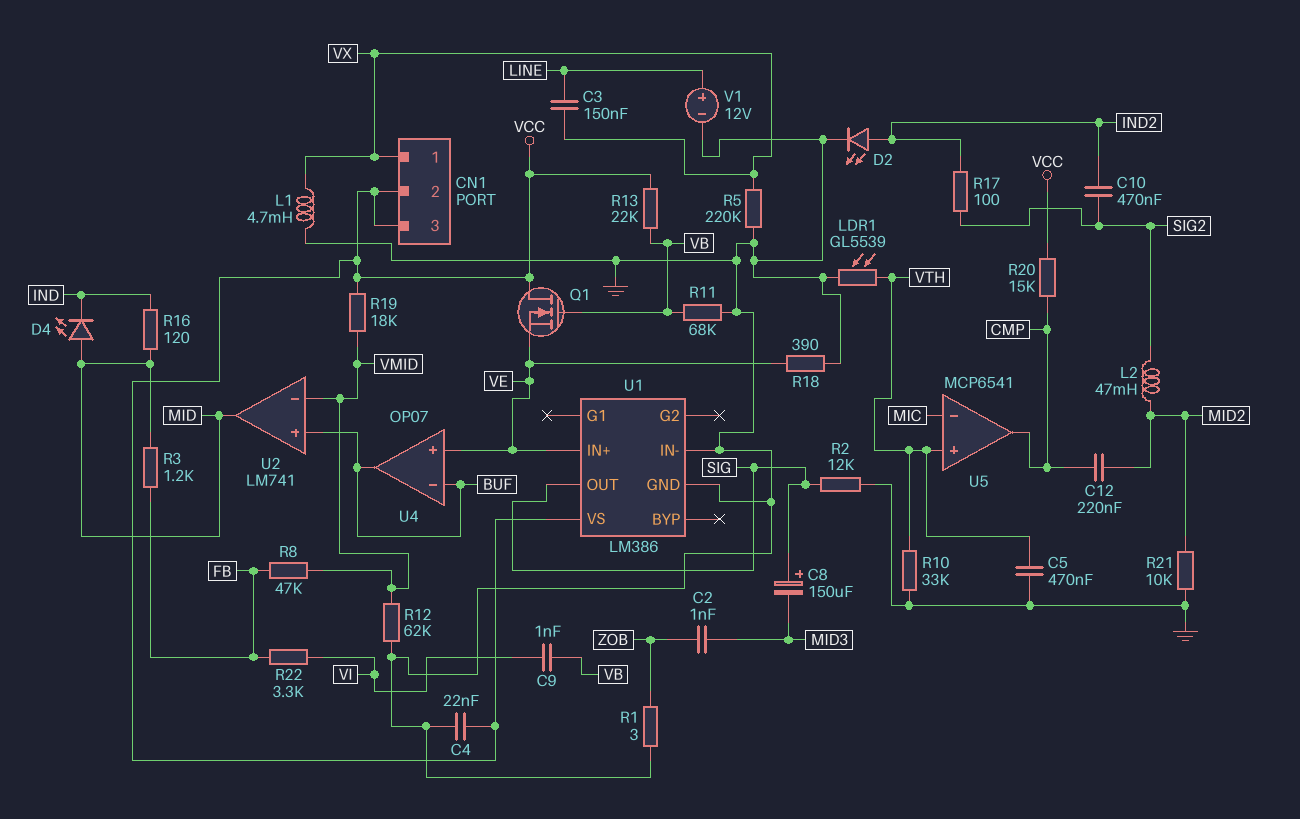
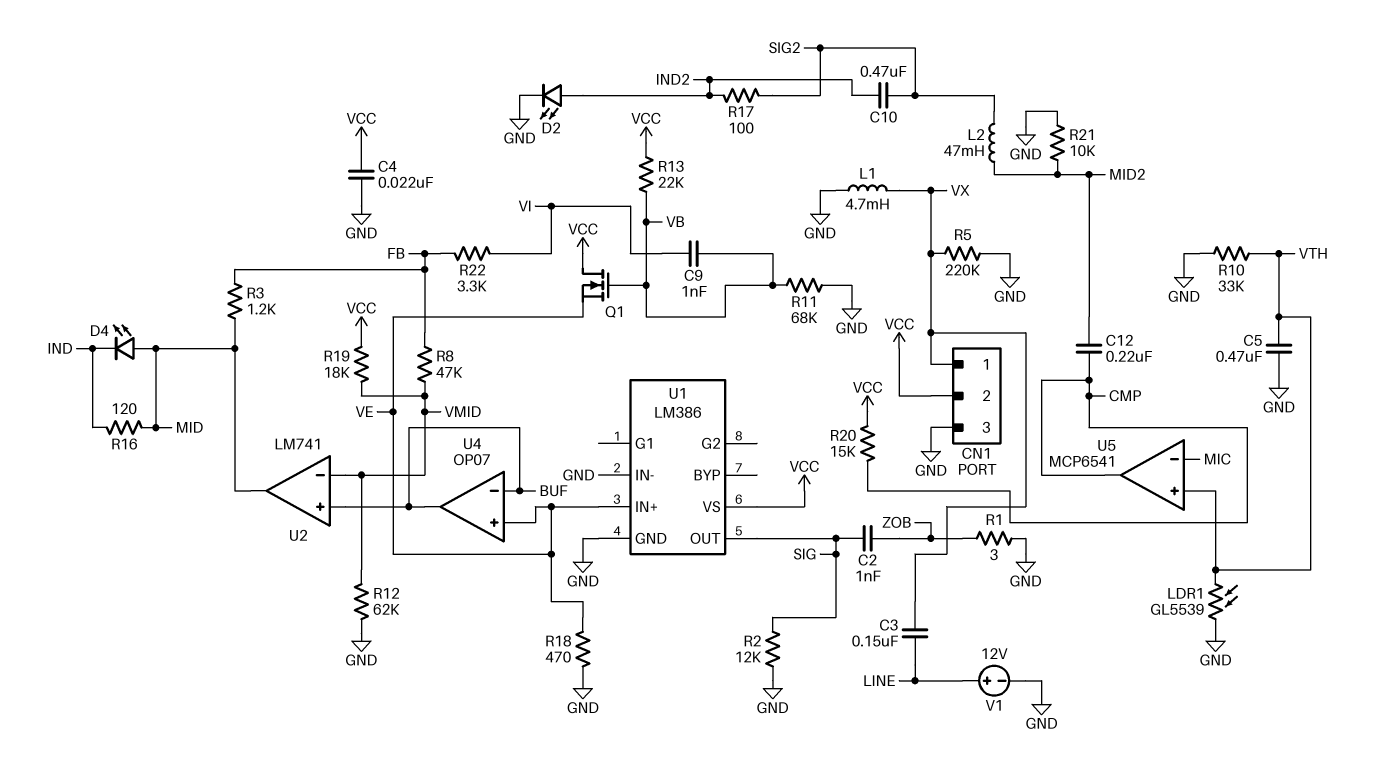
C2: 1nF (MID3, ZOB) -> 1nF (SIG, ZOB)
C8: 150uF (plus SIG, minus MID3) -> none
CN1 pin 3: VCC -> GND
R18: 390 (GND, VE) -> 470 (GND, VE)

